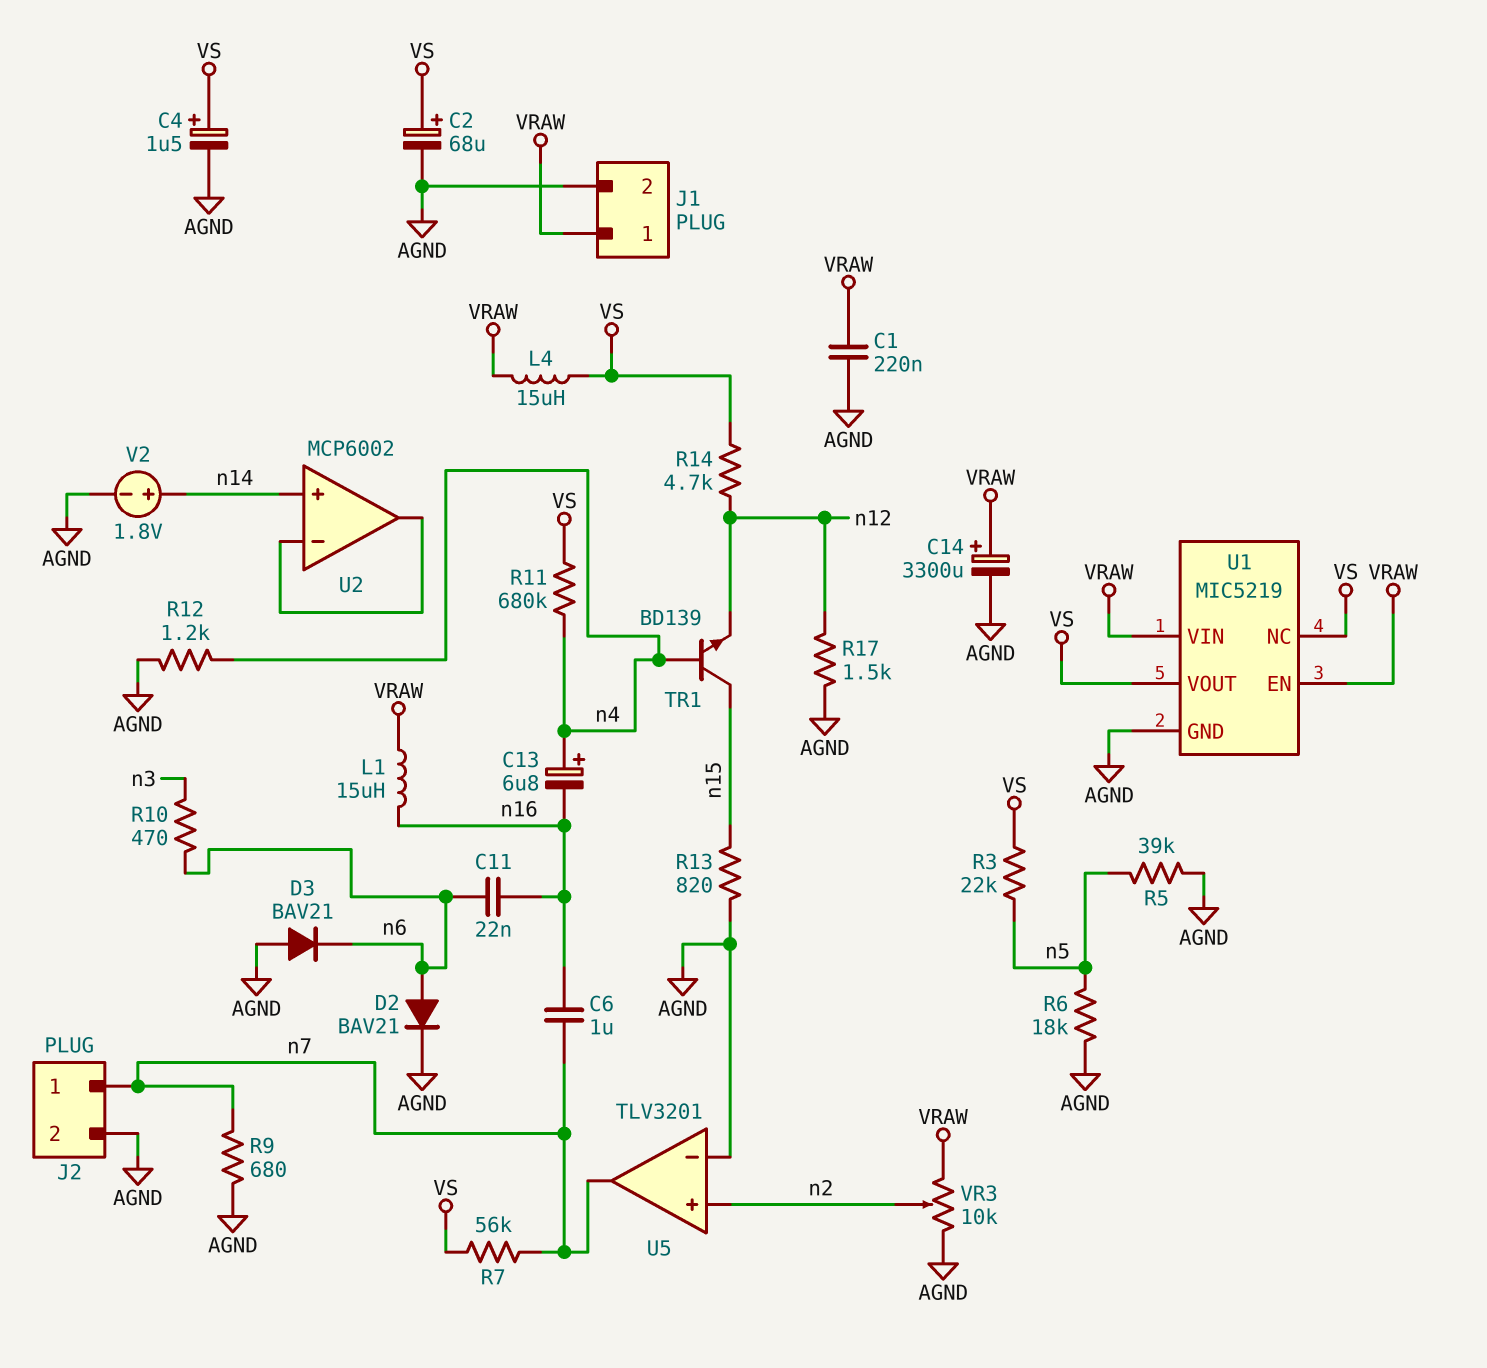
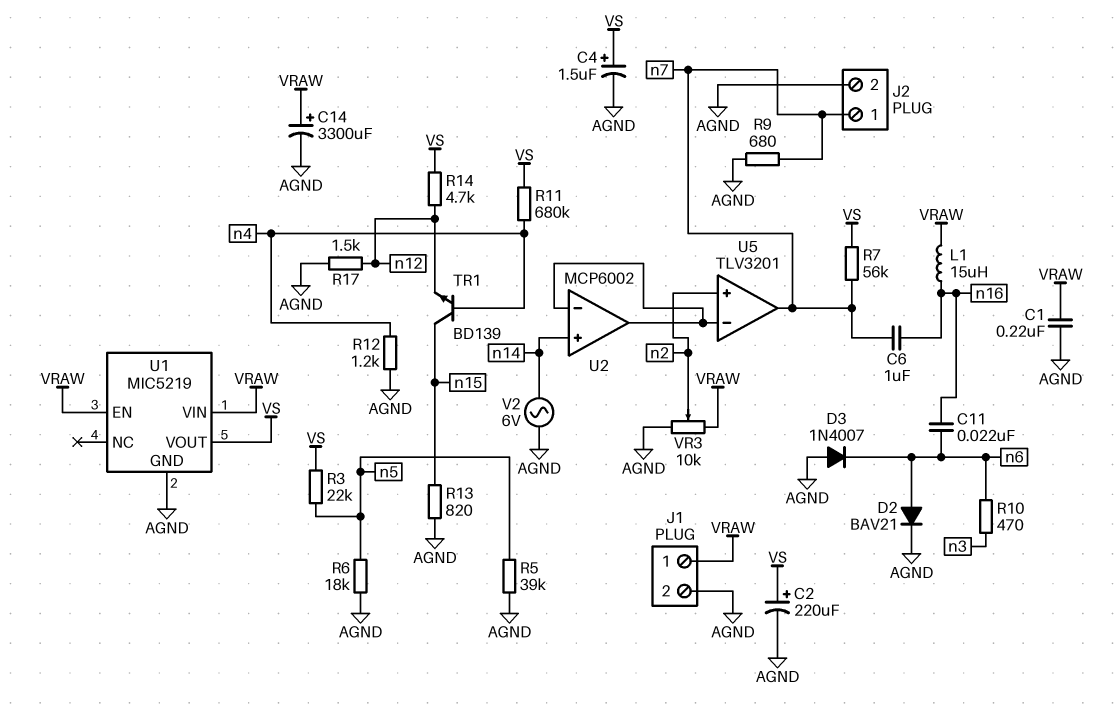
C2: 68uF (plus VS, minus AGND) -> 220uF (plus VS, minus AGND)
C13: 6.8uF (plus n4, minus n16) -> none
D3: diode BAV21 (A AGND, K n6) -> diode 1N4007 (A AGND, K n6)
L4: 15uH (VRAW, VS) -> none
U1 pin NC: VS -> none
U5 pin in-: AGND -> U2/in-
V2: 1.8V (plus n14, minus AGND) -> AC 6V (AGND, n14)

